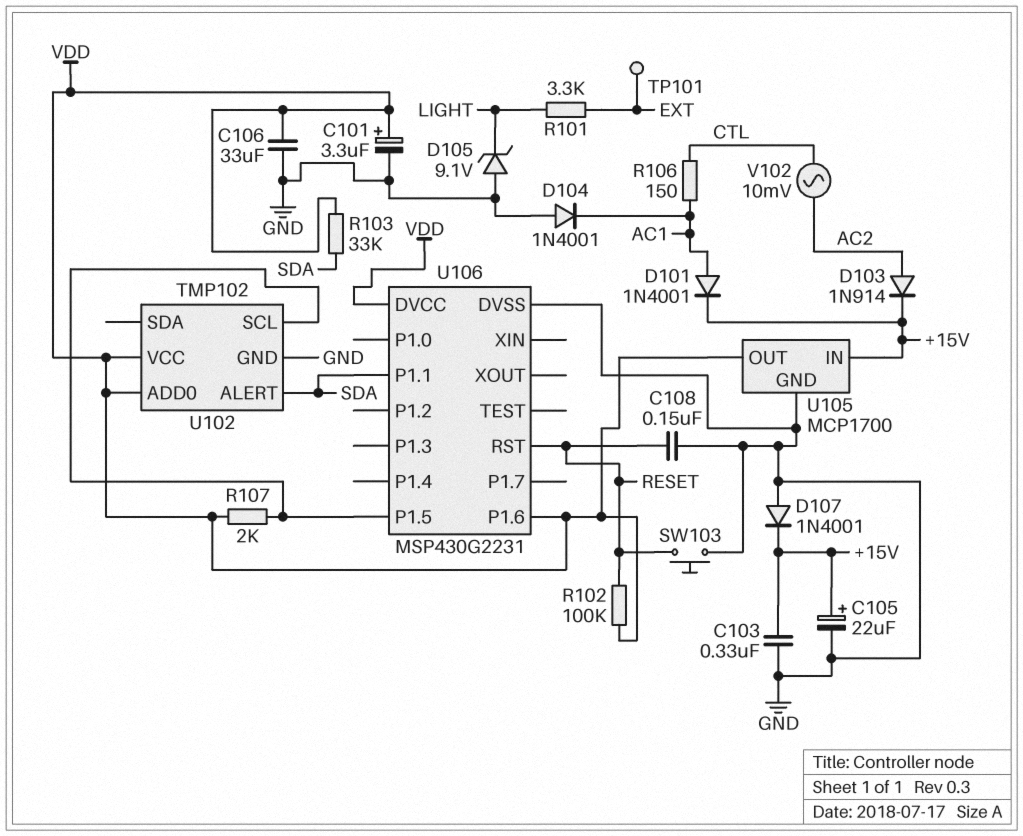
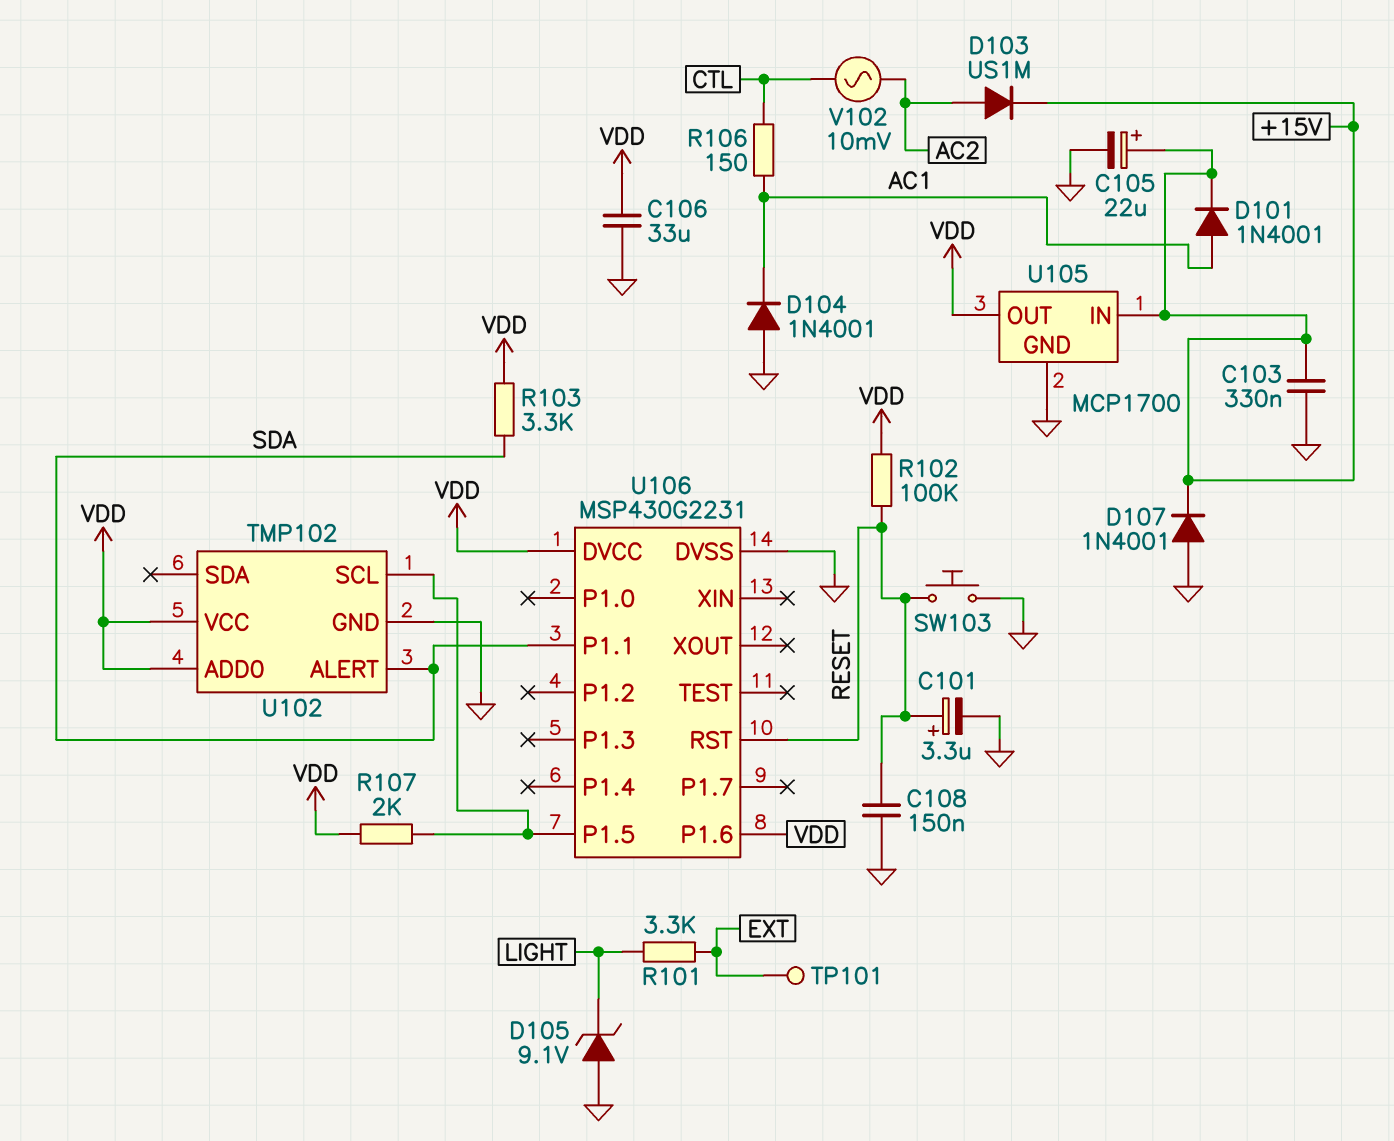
C101: 3.3uF (plus VDD, minus GND) -> 3.3uF (plus RESET, minus GND)
D103: diode 1N914 (A AC2, K +15V) -> diode US1M (A AC2, K +15V)
R103: 33k (SDA, VDD) -> 3.3k (SDA, VDD)

